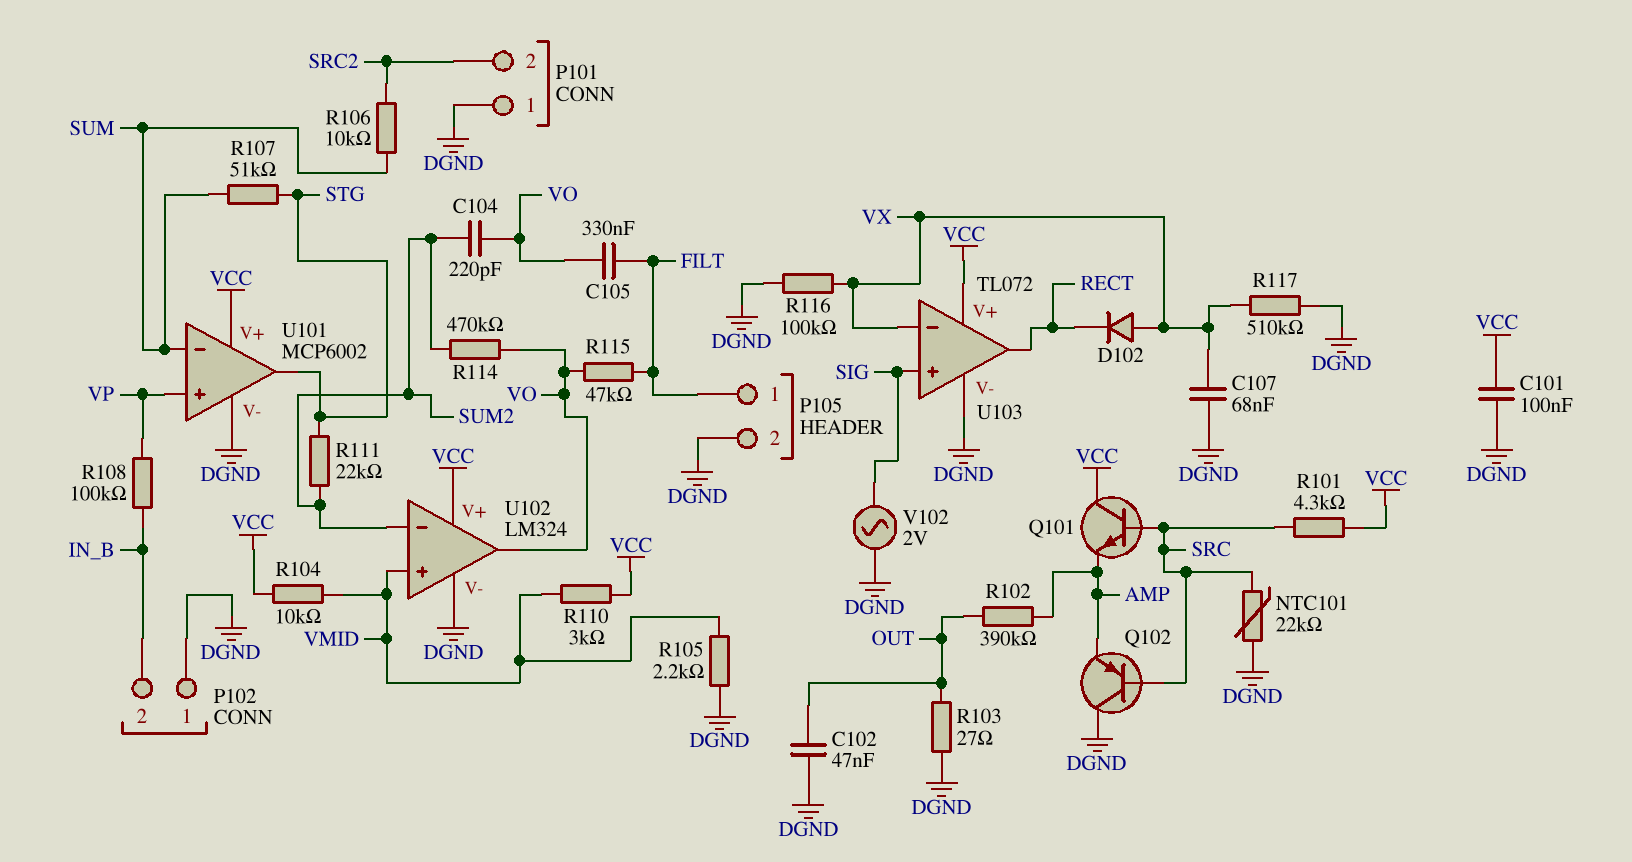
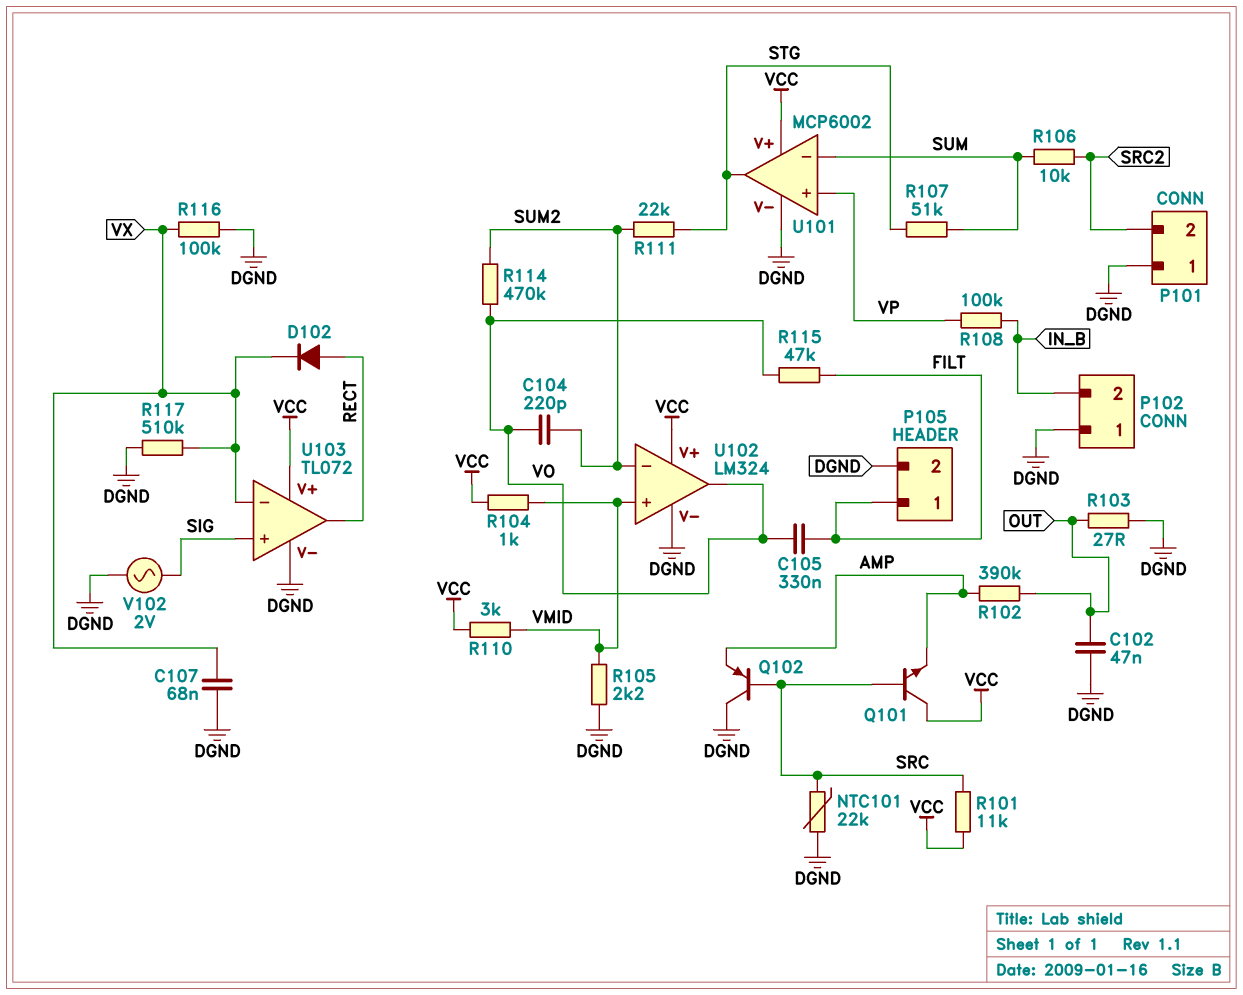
C101: 100nF (DGND, VCC) -> none
D102: diode (A VX, K RECT) -> diode (A RECT, K VX)
R101: 4.3k (SRC, VCC) -> 11k (SRC, VCC)
R104: 10k (VCC, VMID) -> 1k (VCC, VMID)

